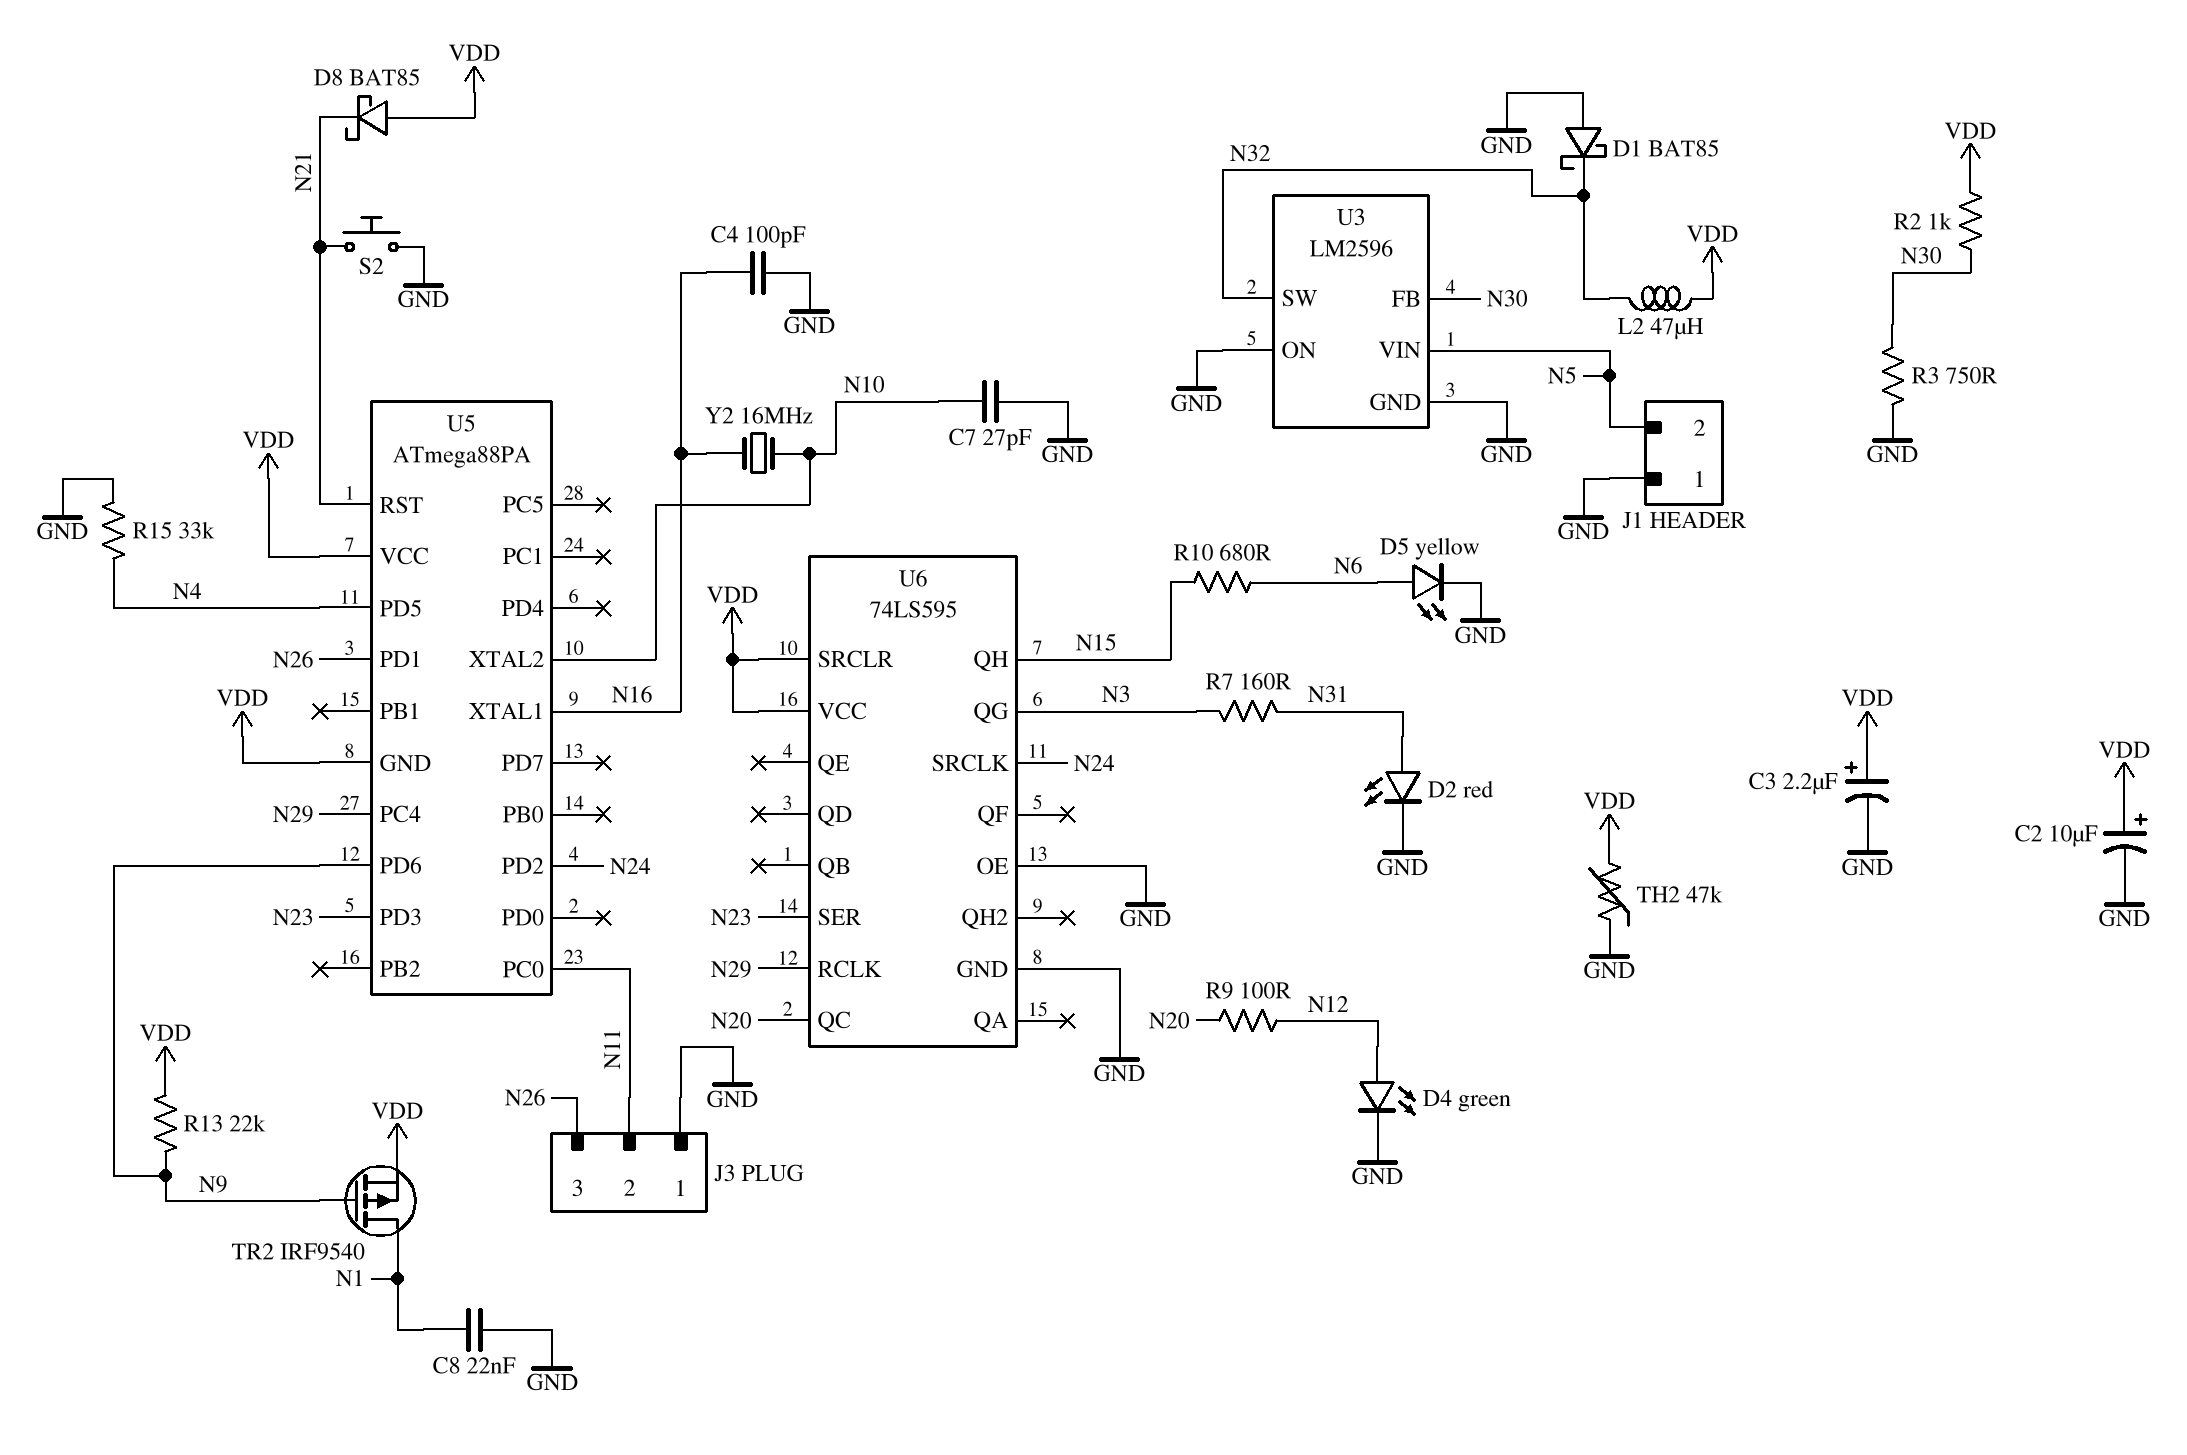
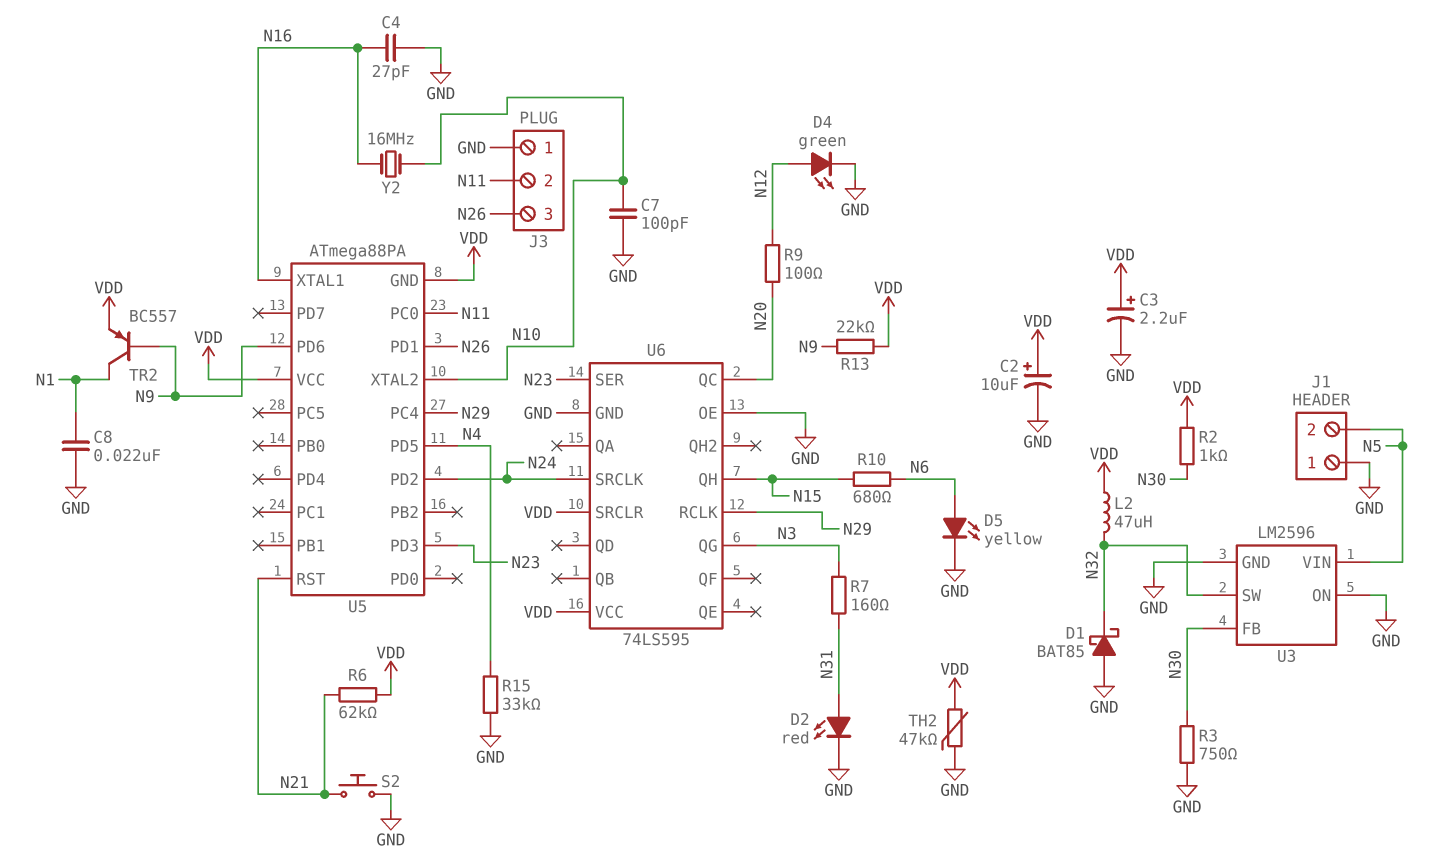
C4: 100pF (GND, N16) -> 27pF (GND, N16)
C7: 27pF (GND, N10) -> 100pF (GND, N10)
D8: schottky BAT85 (A VDD, K N21) -> none
R6: none -> 62k (N21, VDD)
TR2: PMOS IRF9540 (G N9, D N1, S VDD) -> PNP BC557 (B N9, C N1, E VDD)

